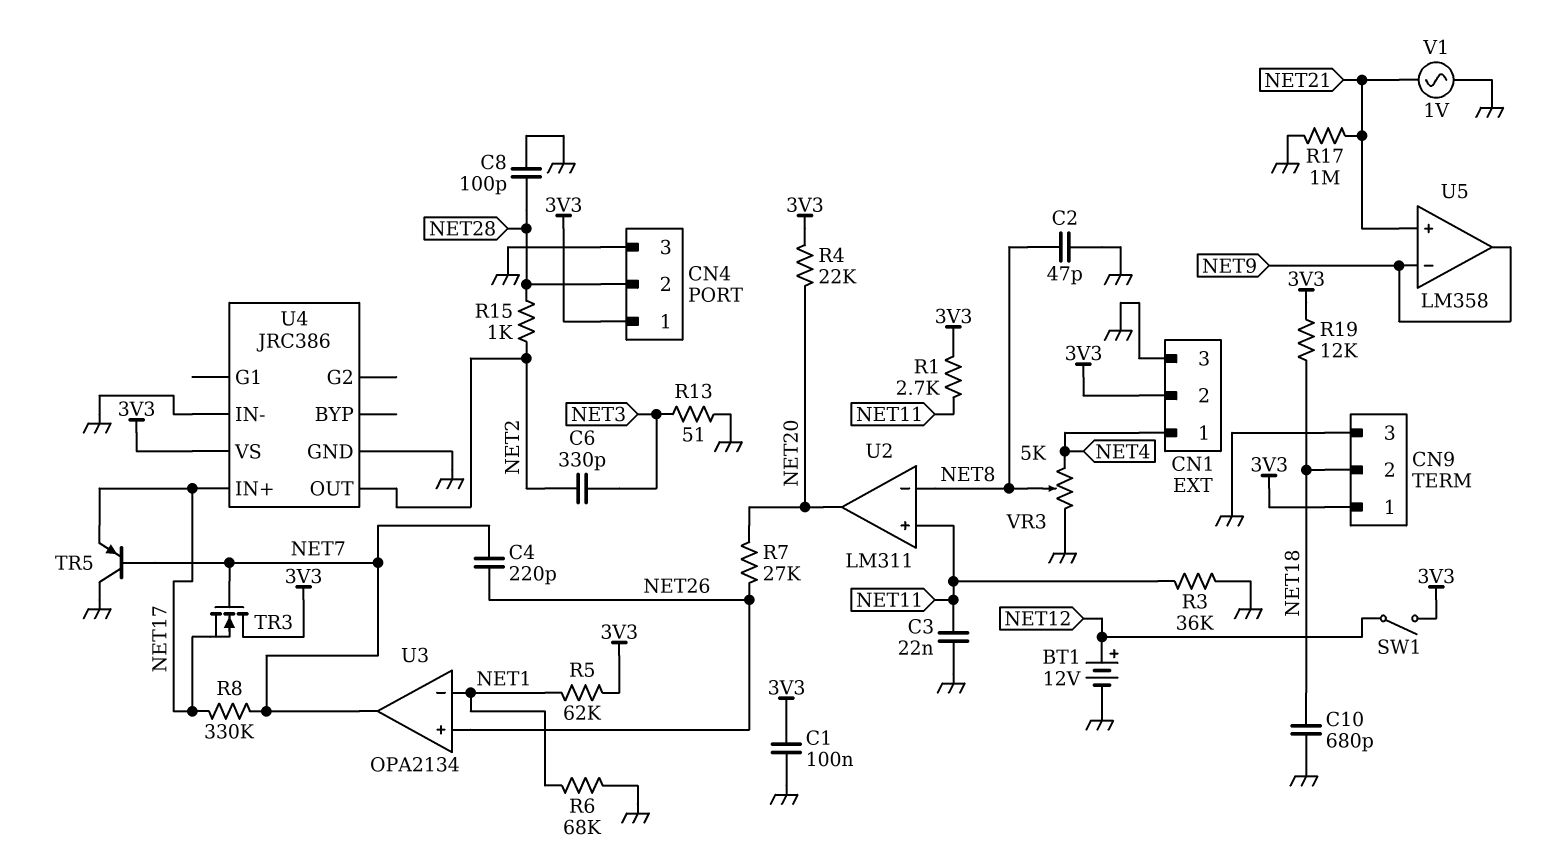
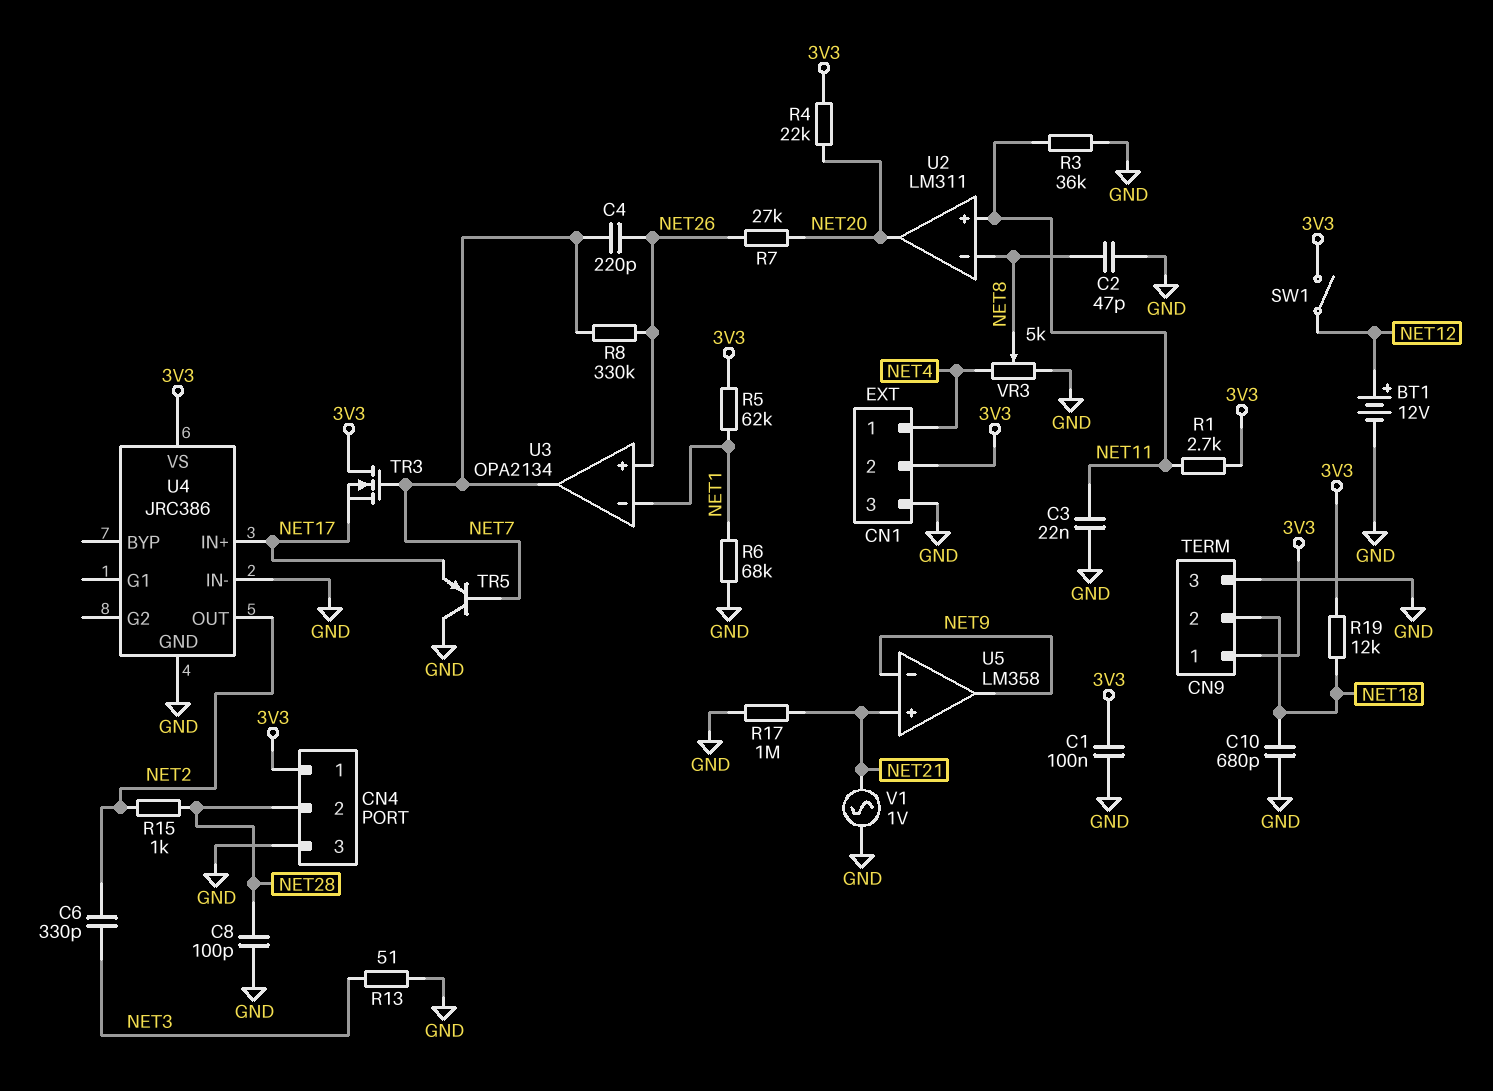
R8: 330k (NET7, NET17) -> 330k (NET7, NET26)

